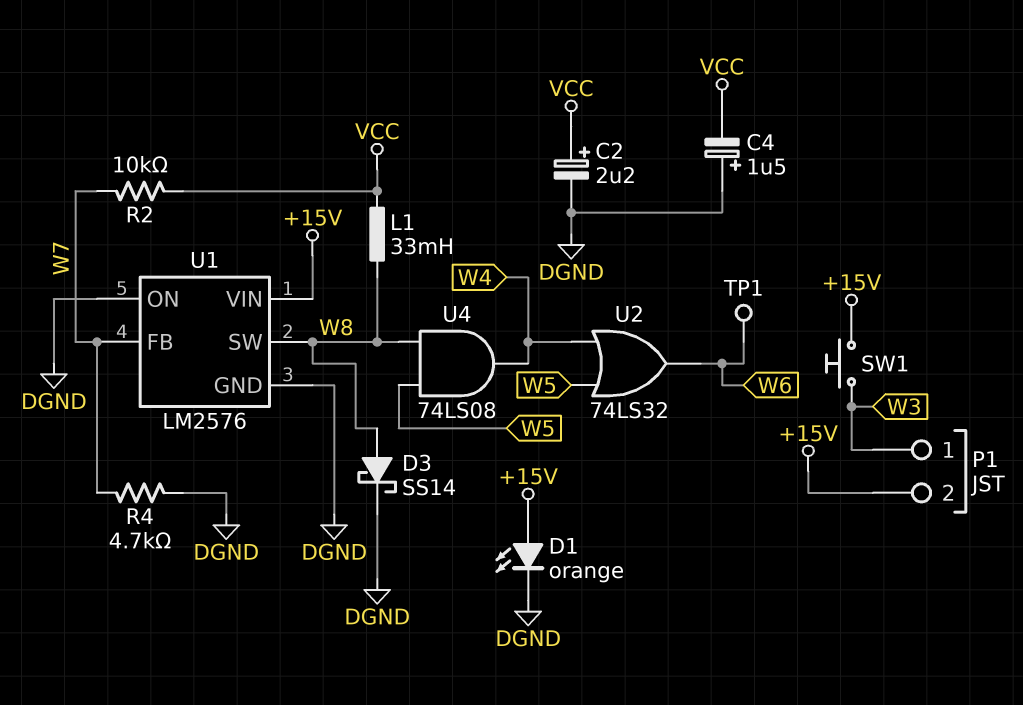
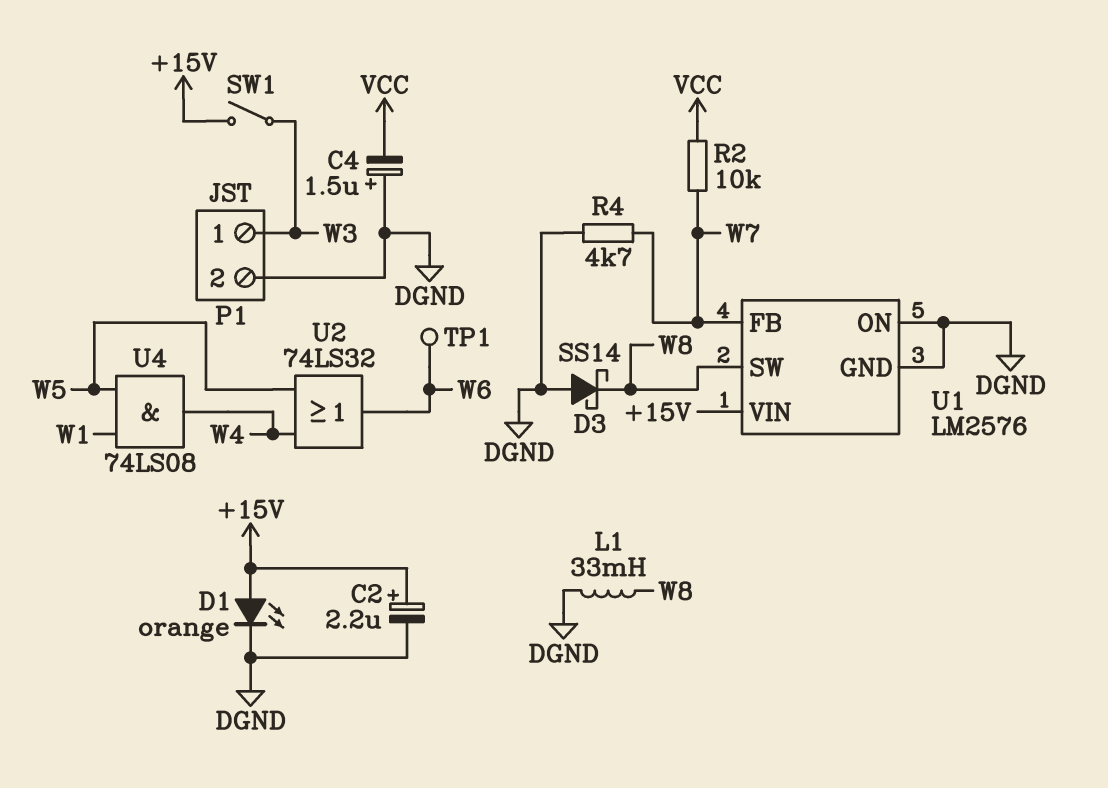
C2: 2.2uF (plus VCC, minus DGND) -> 2.2uF (plus +15V, minus DGND)
D3: schottky SS14 (A W8, K DGND) -> schottky SS14 (A DGND, K W8)
L1: 33mH (VCC, W8) -> 33mH (DGND, W8)
P1 pin 2: +15V -> DGND
SW1: button (+15V, W3) -> switch (+15V, W3)
U4: AND 74LS08 (in W5, in W8, out W4) -> AND 74LS08 (in W1, in W5, out W4)

